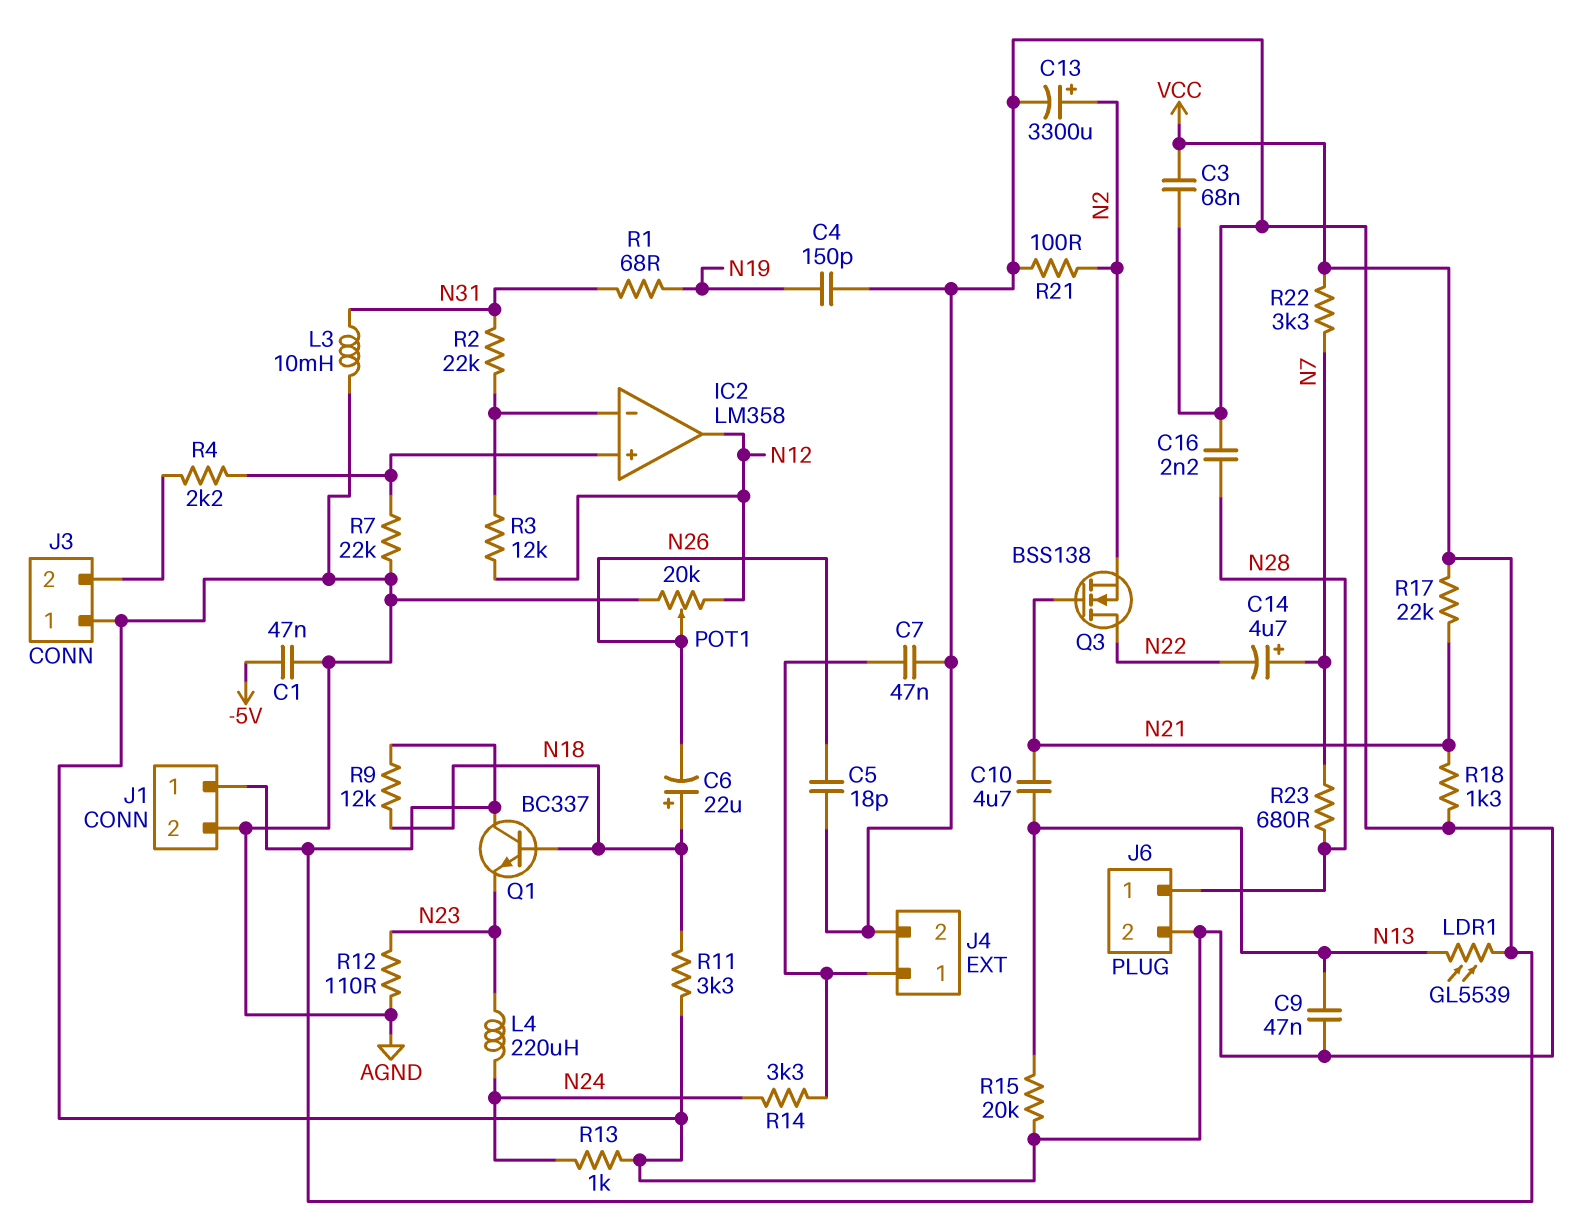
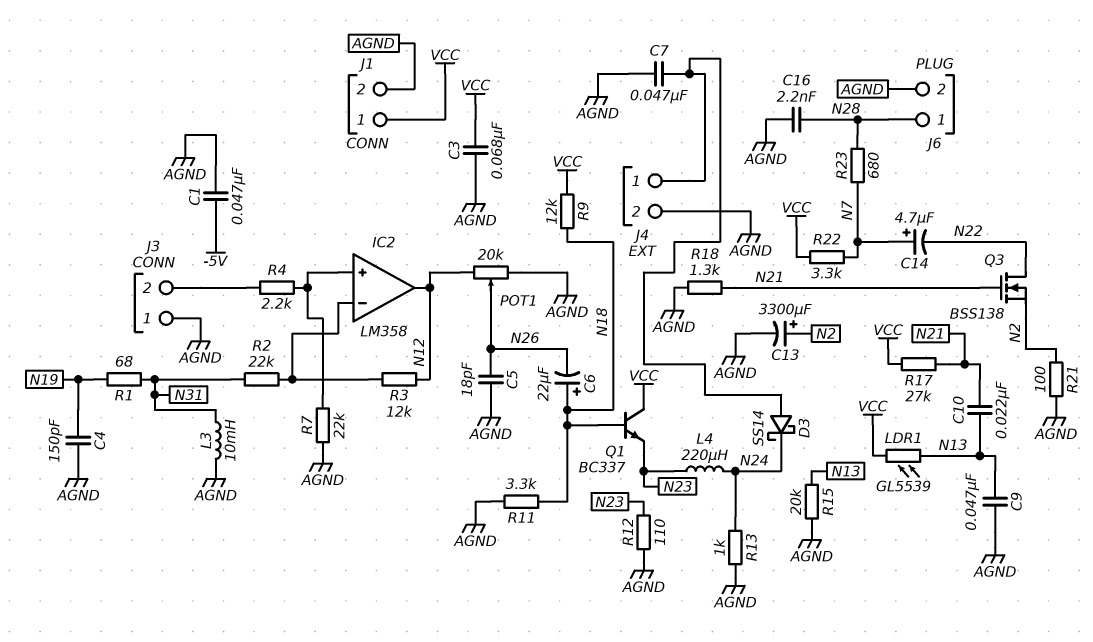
C10: 4.7uF (N13, N21) -> 22nF (N13, N21)
D3: none -> schottky SS14 (A J4/1, K N24)
R14: 3.3k (J4/1, N24) -> none
R17: 22k (N21, VCC) -> 27k (N21, VCC)

